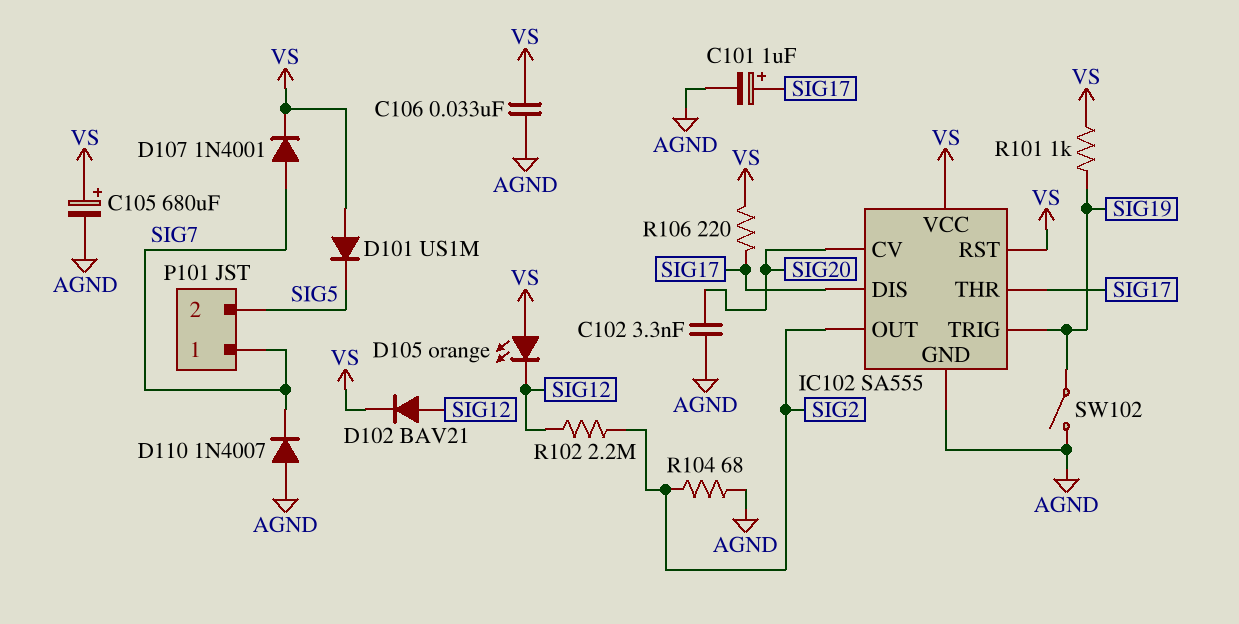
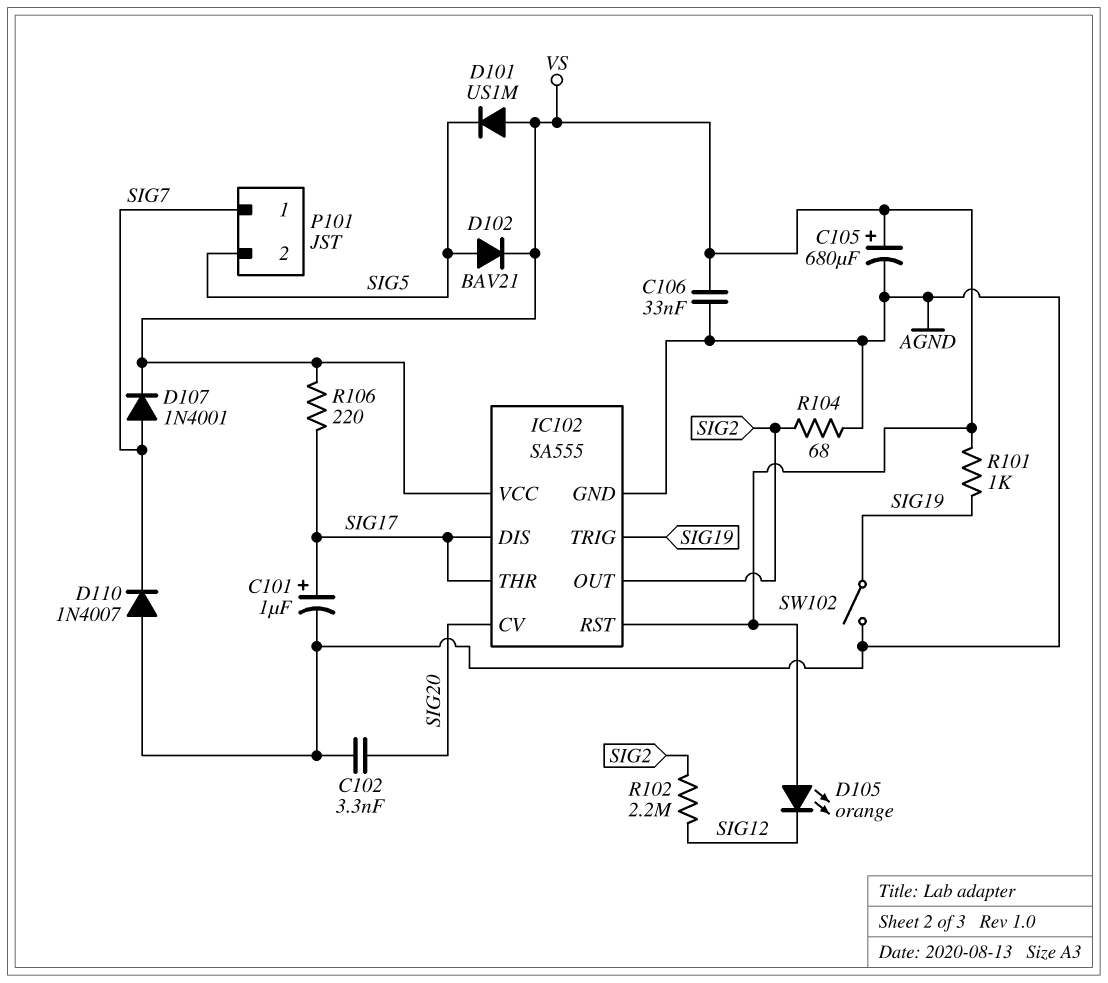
D102: diode BAV21 (A SIG12, K VS) -> diode BAV21 (A SIG5, K VS)

